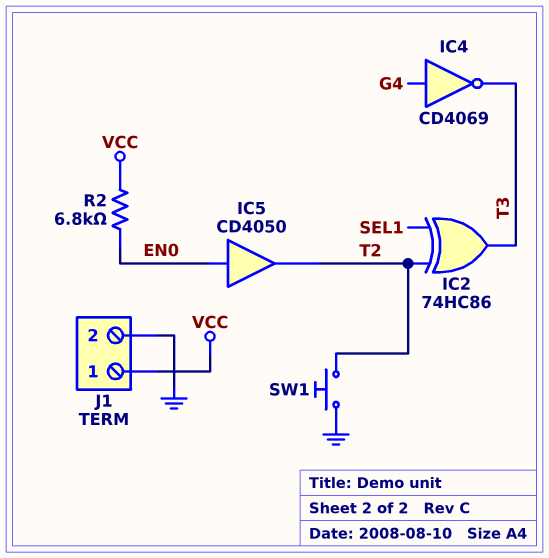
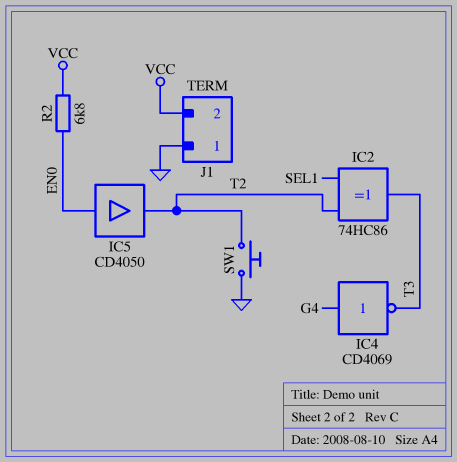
J1 pin 1: VCC -> GND
J1 pin 2: GND -> VCC

